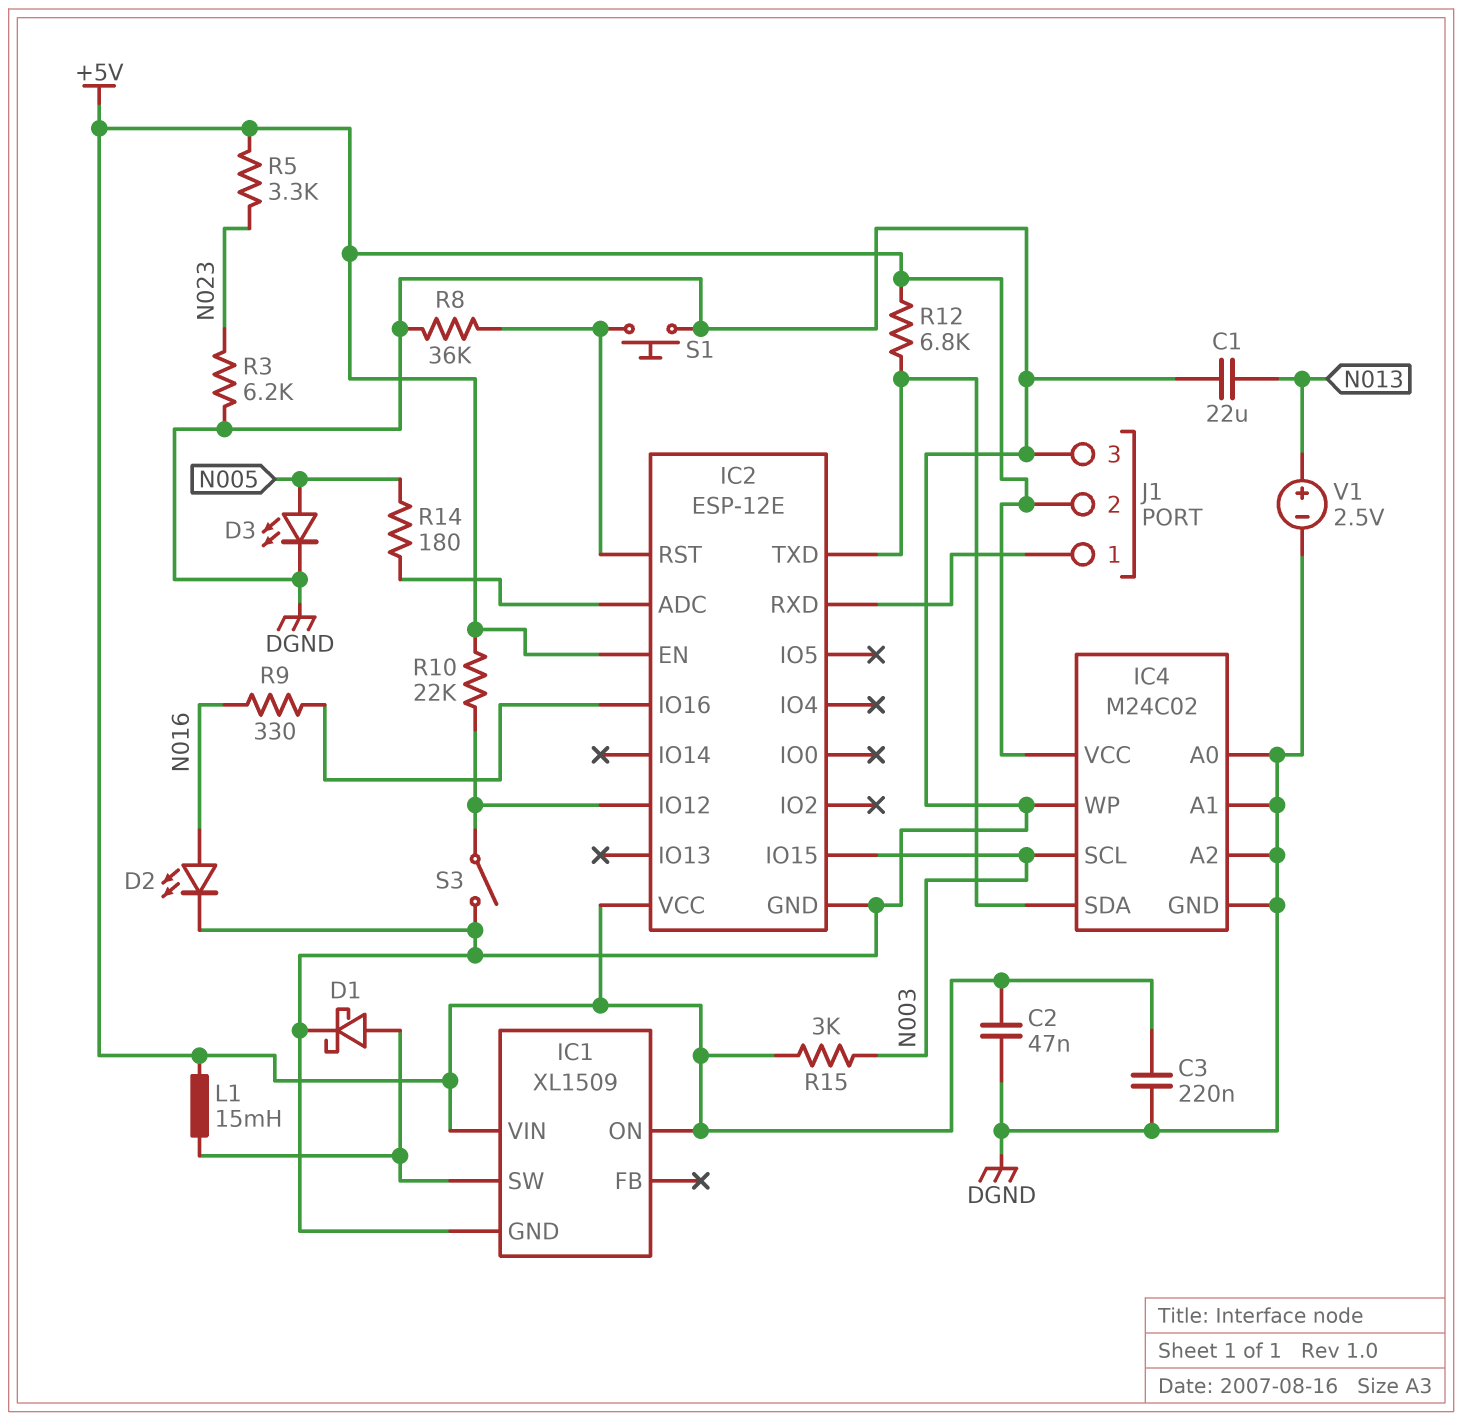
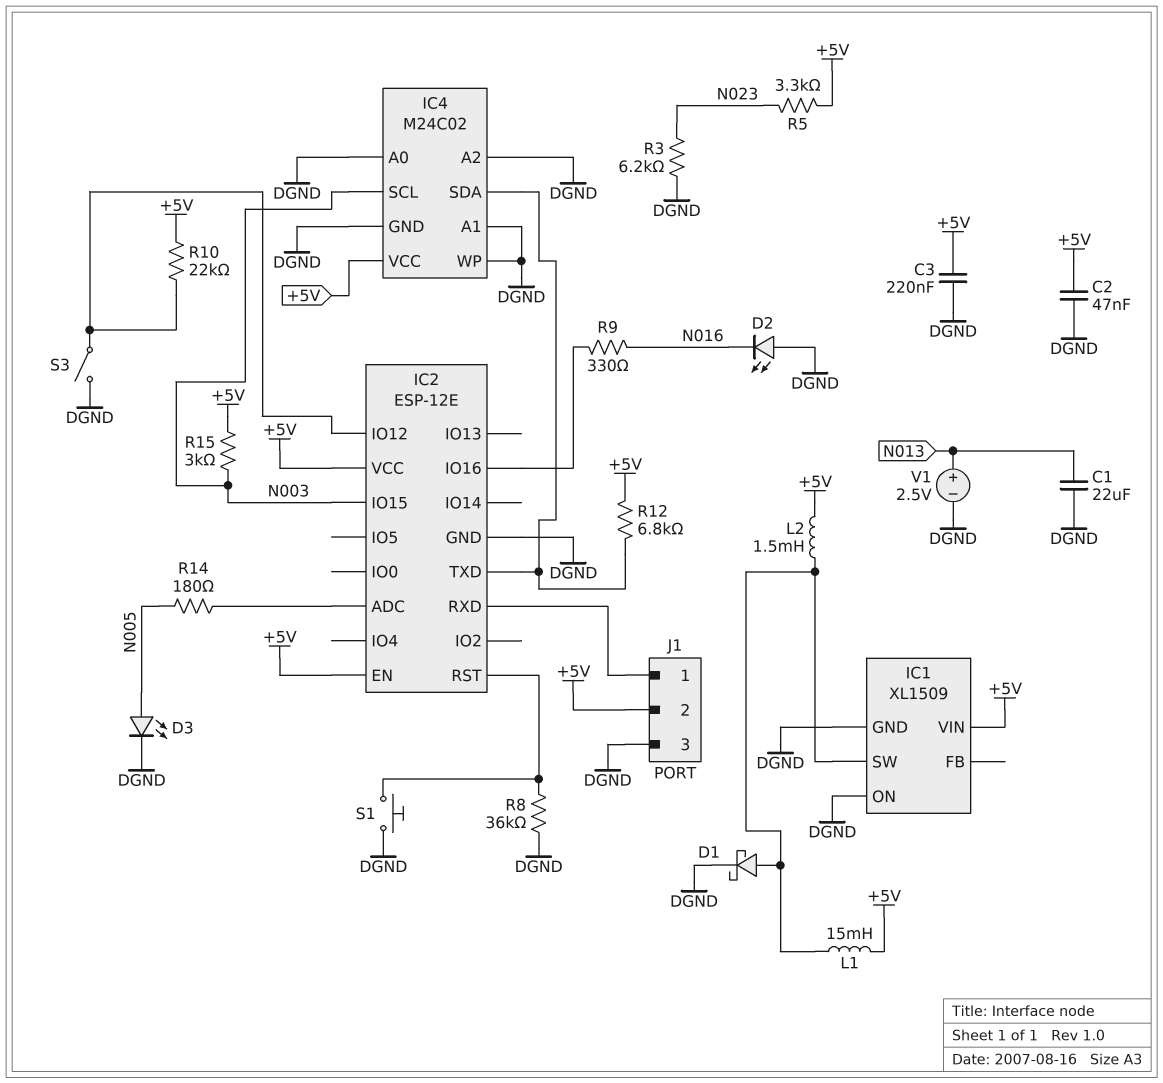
D2: LED (A N016, K DGND) -> LED (A DGND, K N016)
IC1 pin ON: +5V -> DGND
L2: none -> 1.5mH (+5V, IC1/SW)

